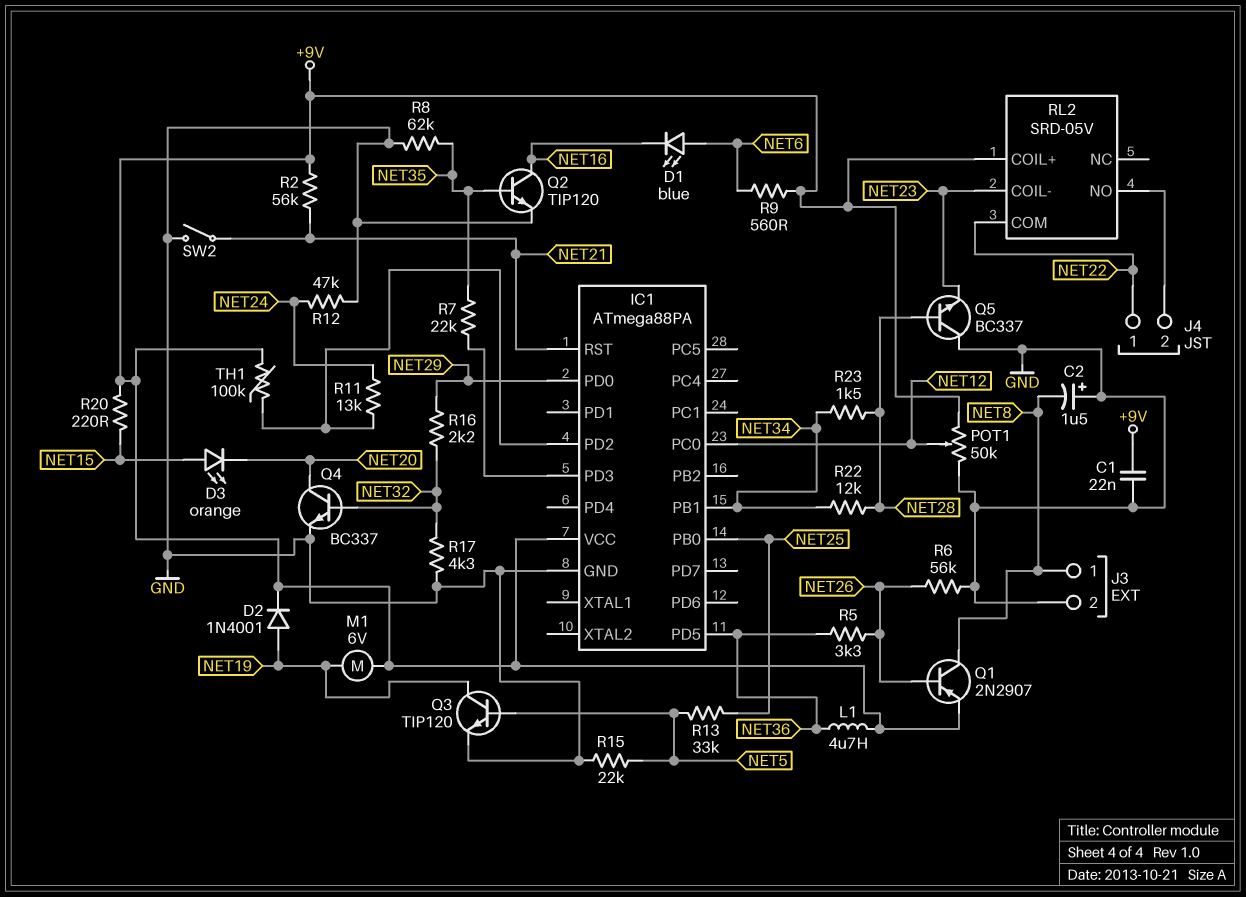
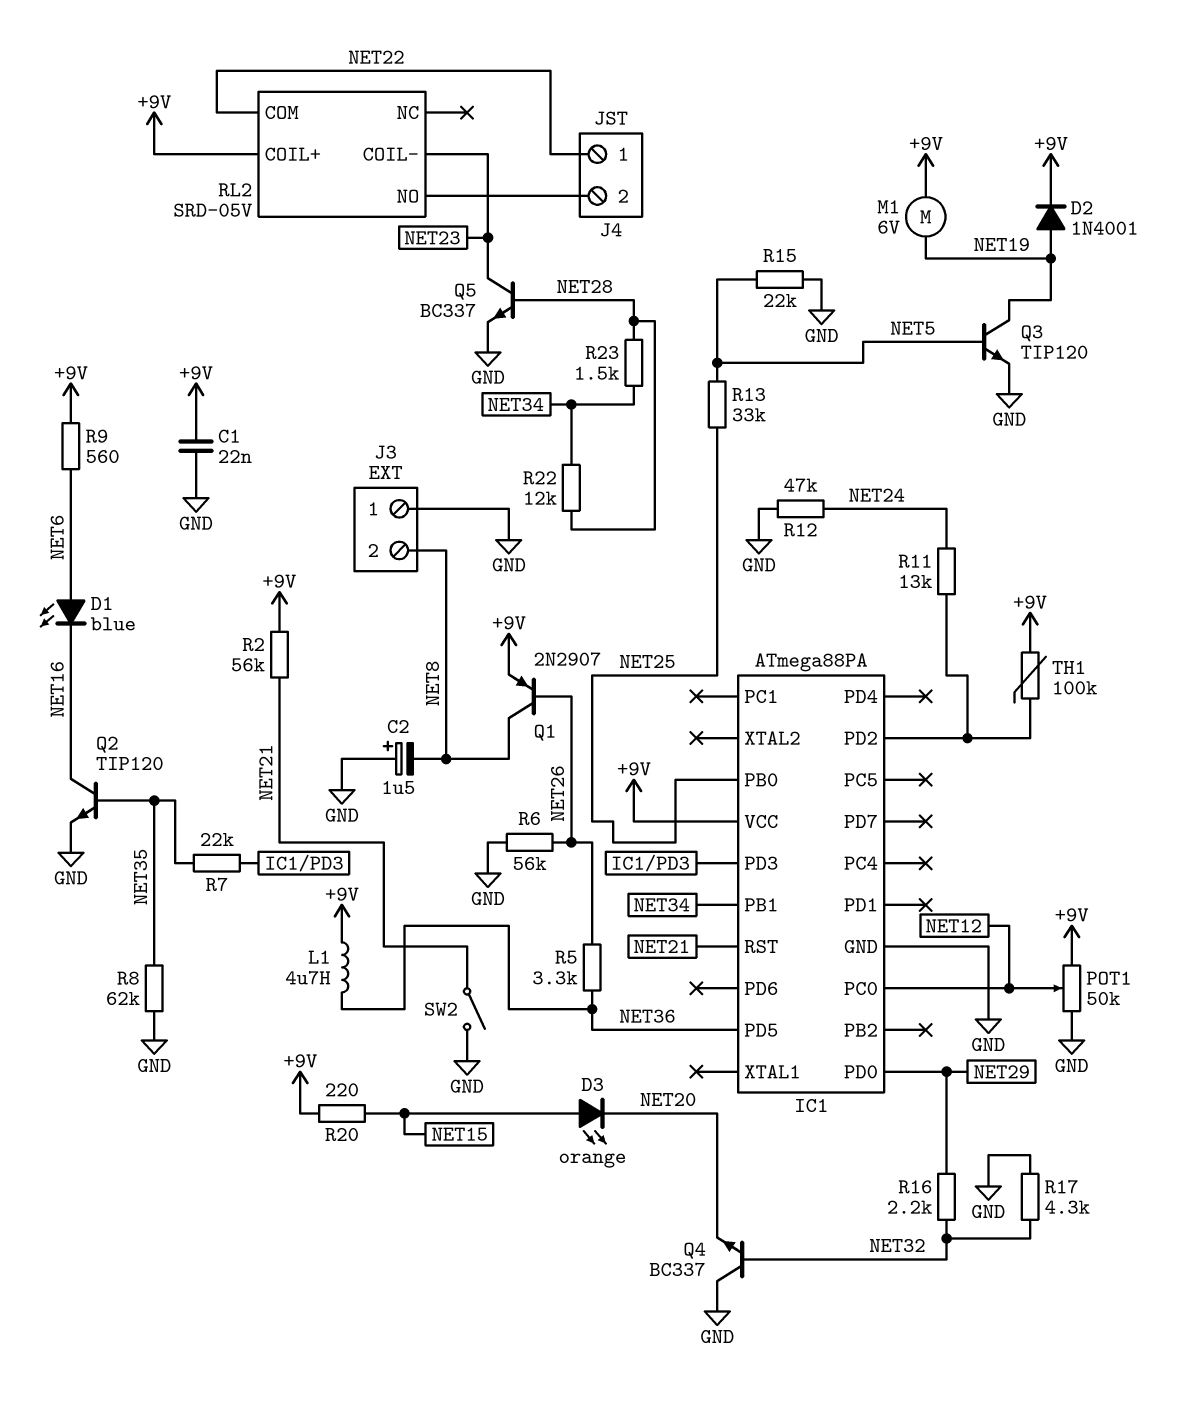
J3 pin 1: NET8 -> GND
J3 pin 2: GND -> NET8
Q4: NPN BC337 (B NET32, C NET20, E GND) -> NPN BC337 (B NET32, C GND, E NET20)
Q5: NPN BC337 (B NET28, C GND, E NET23) -> NPN BC337 (B NET28, C NET23, E GND)

